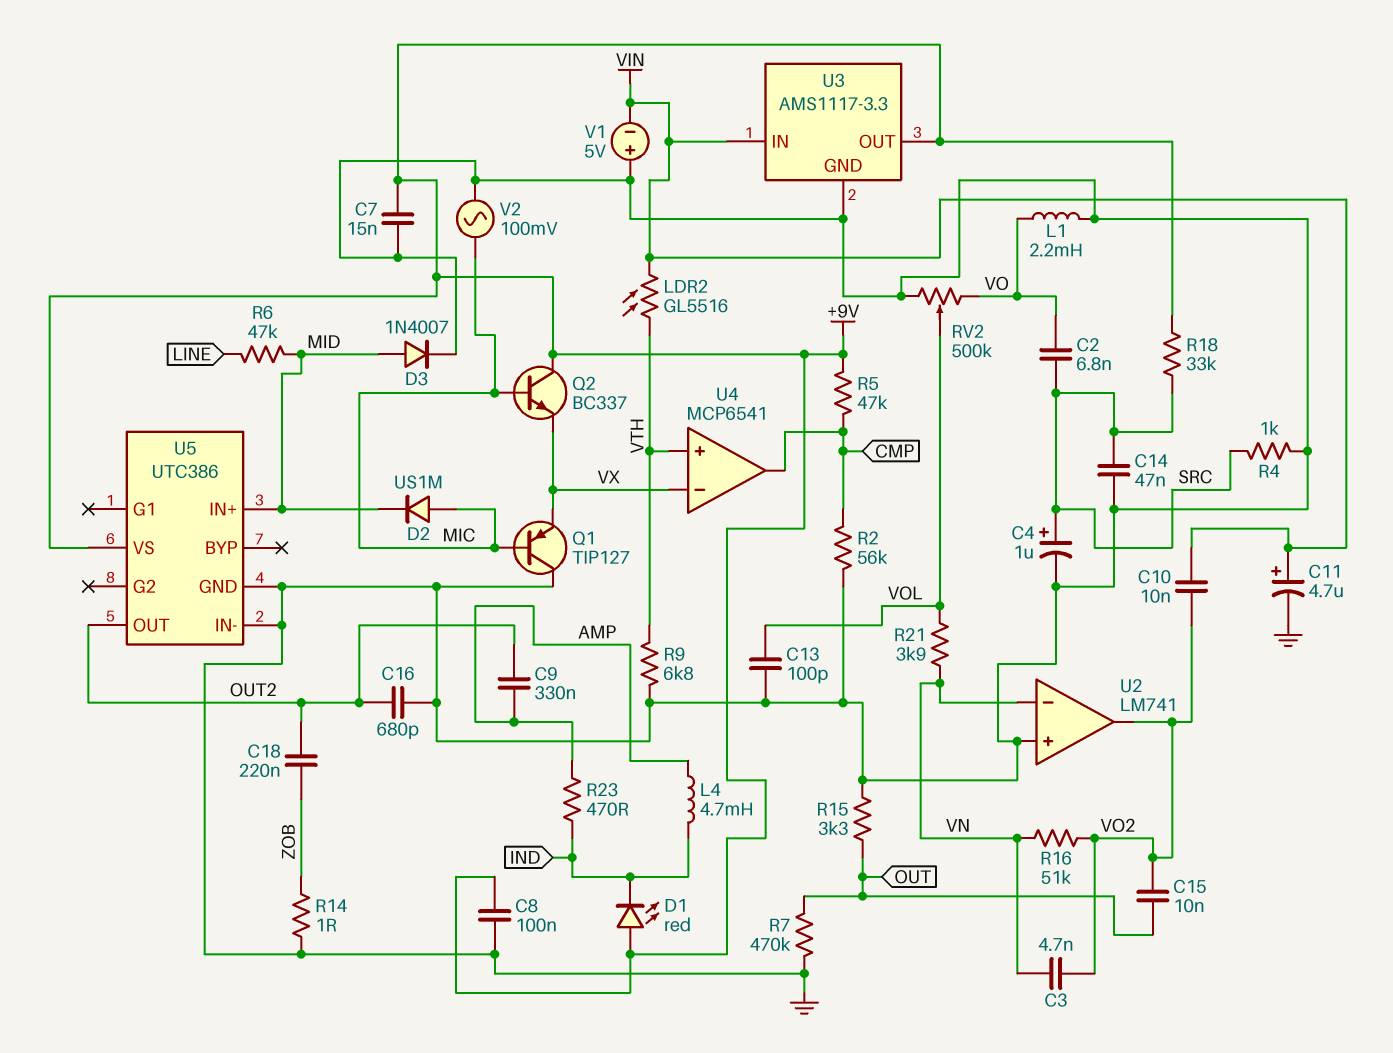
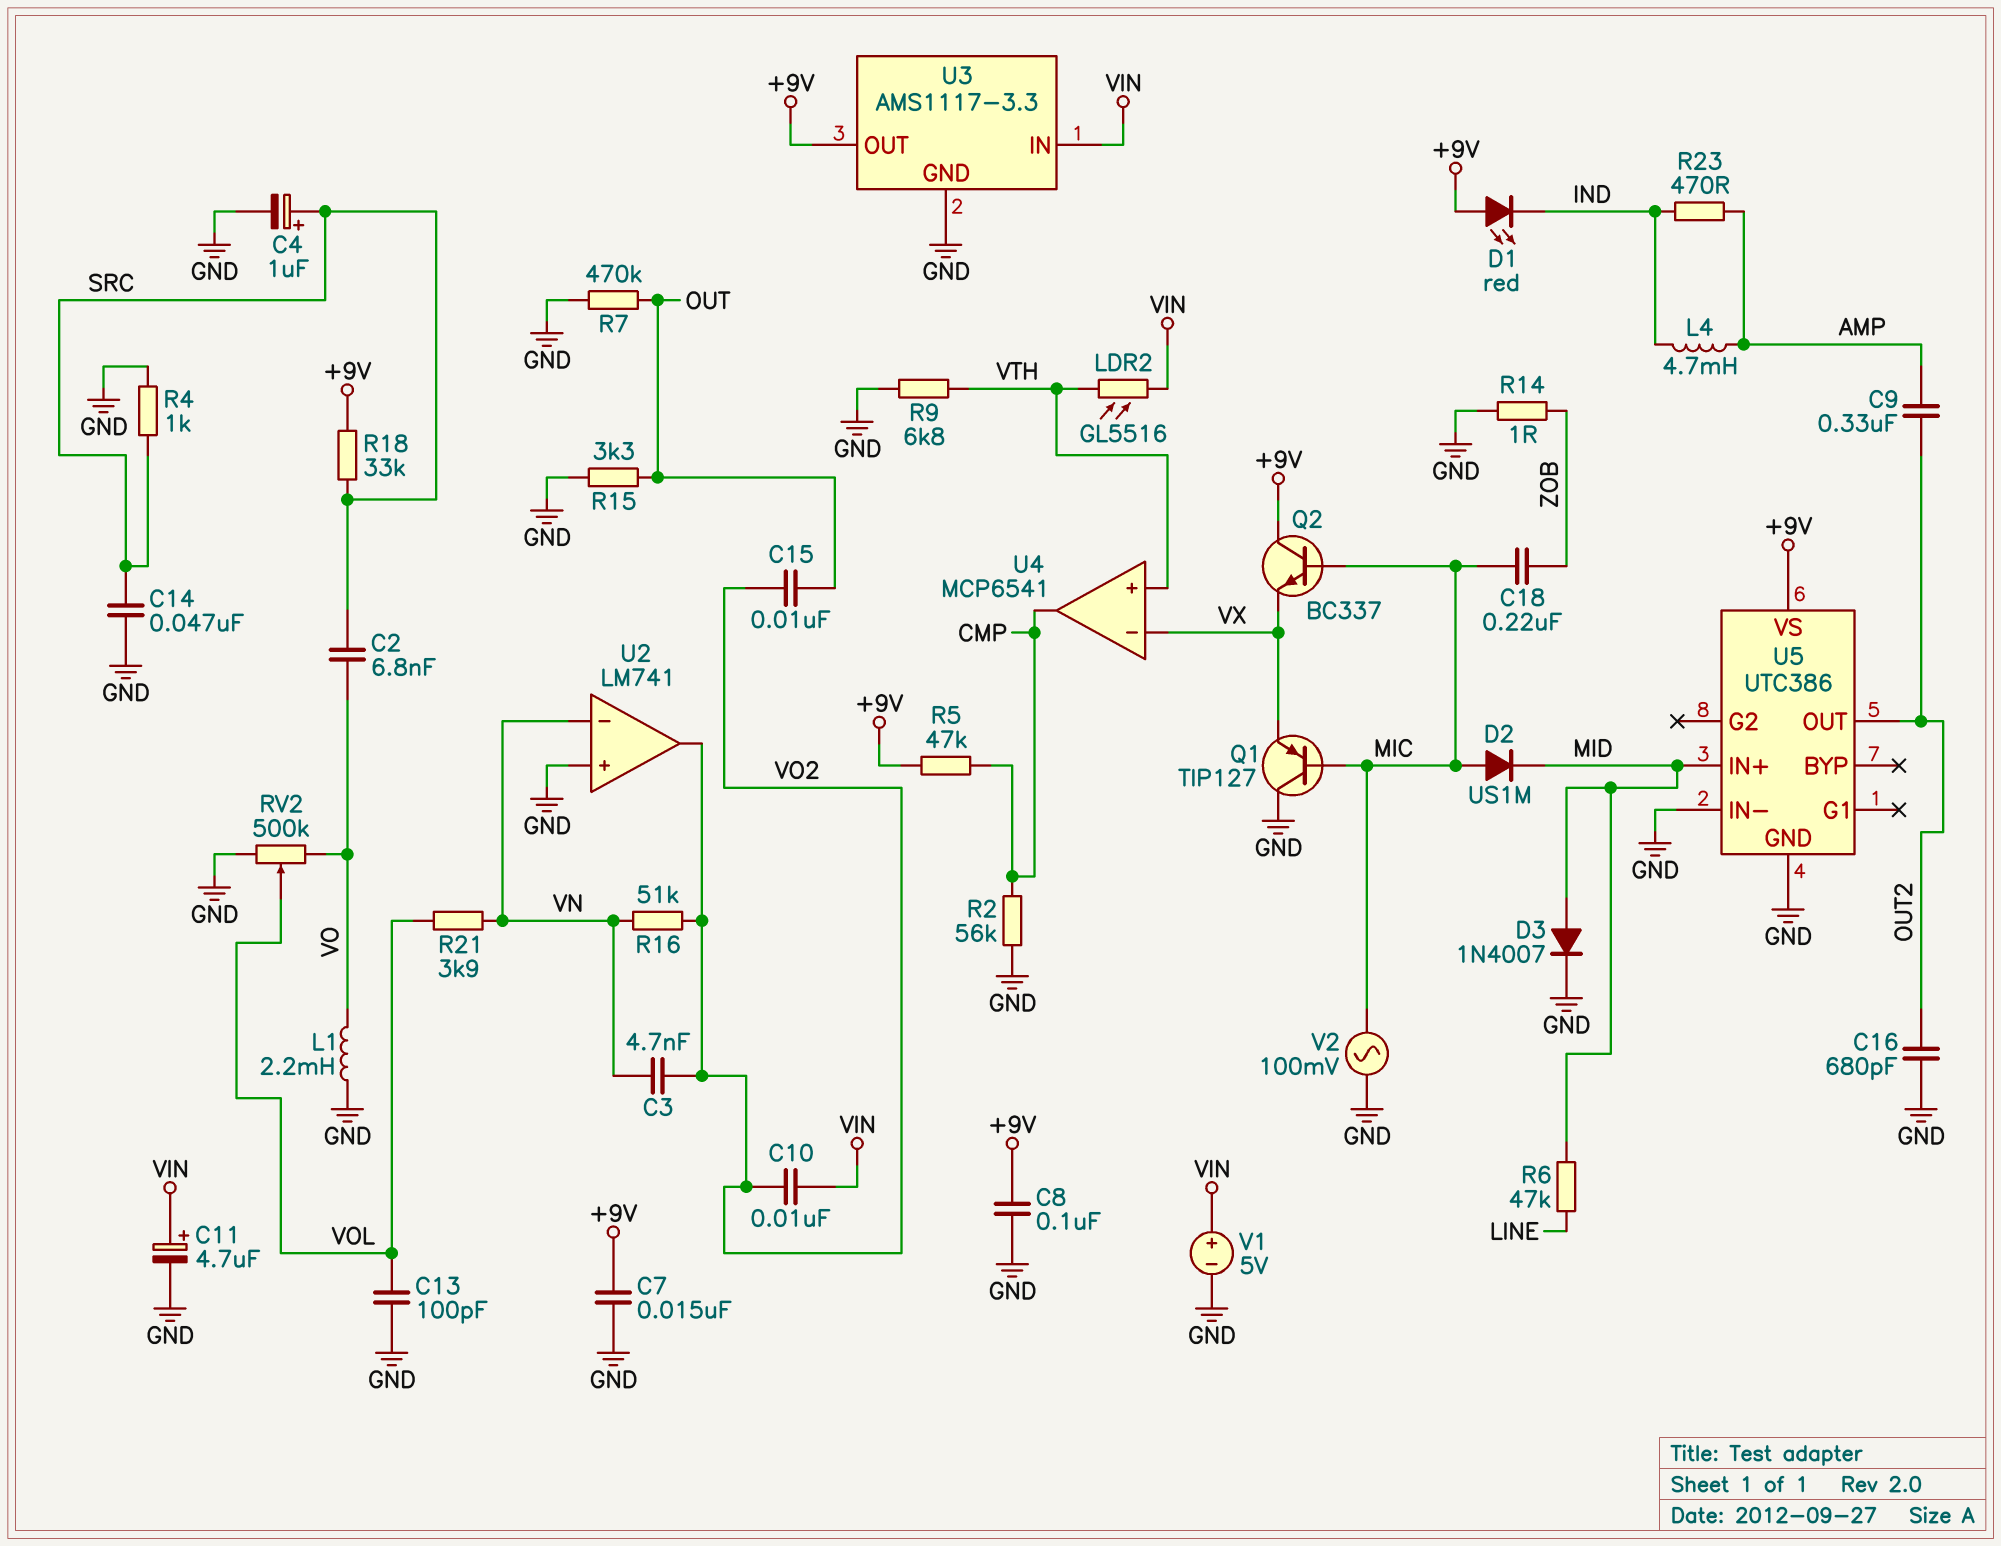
C18: 220nF (OUT2, ZOB) -> 220nF (MIC, ZOB)
V1: 5V (plus GND, minus VIN) -> 5V (plus VIN, minus GND)

